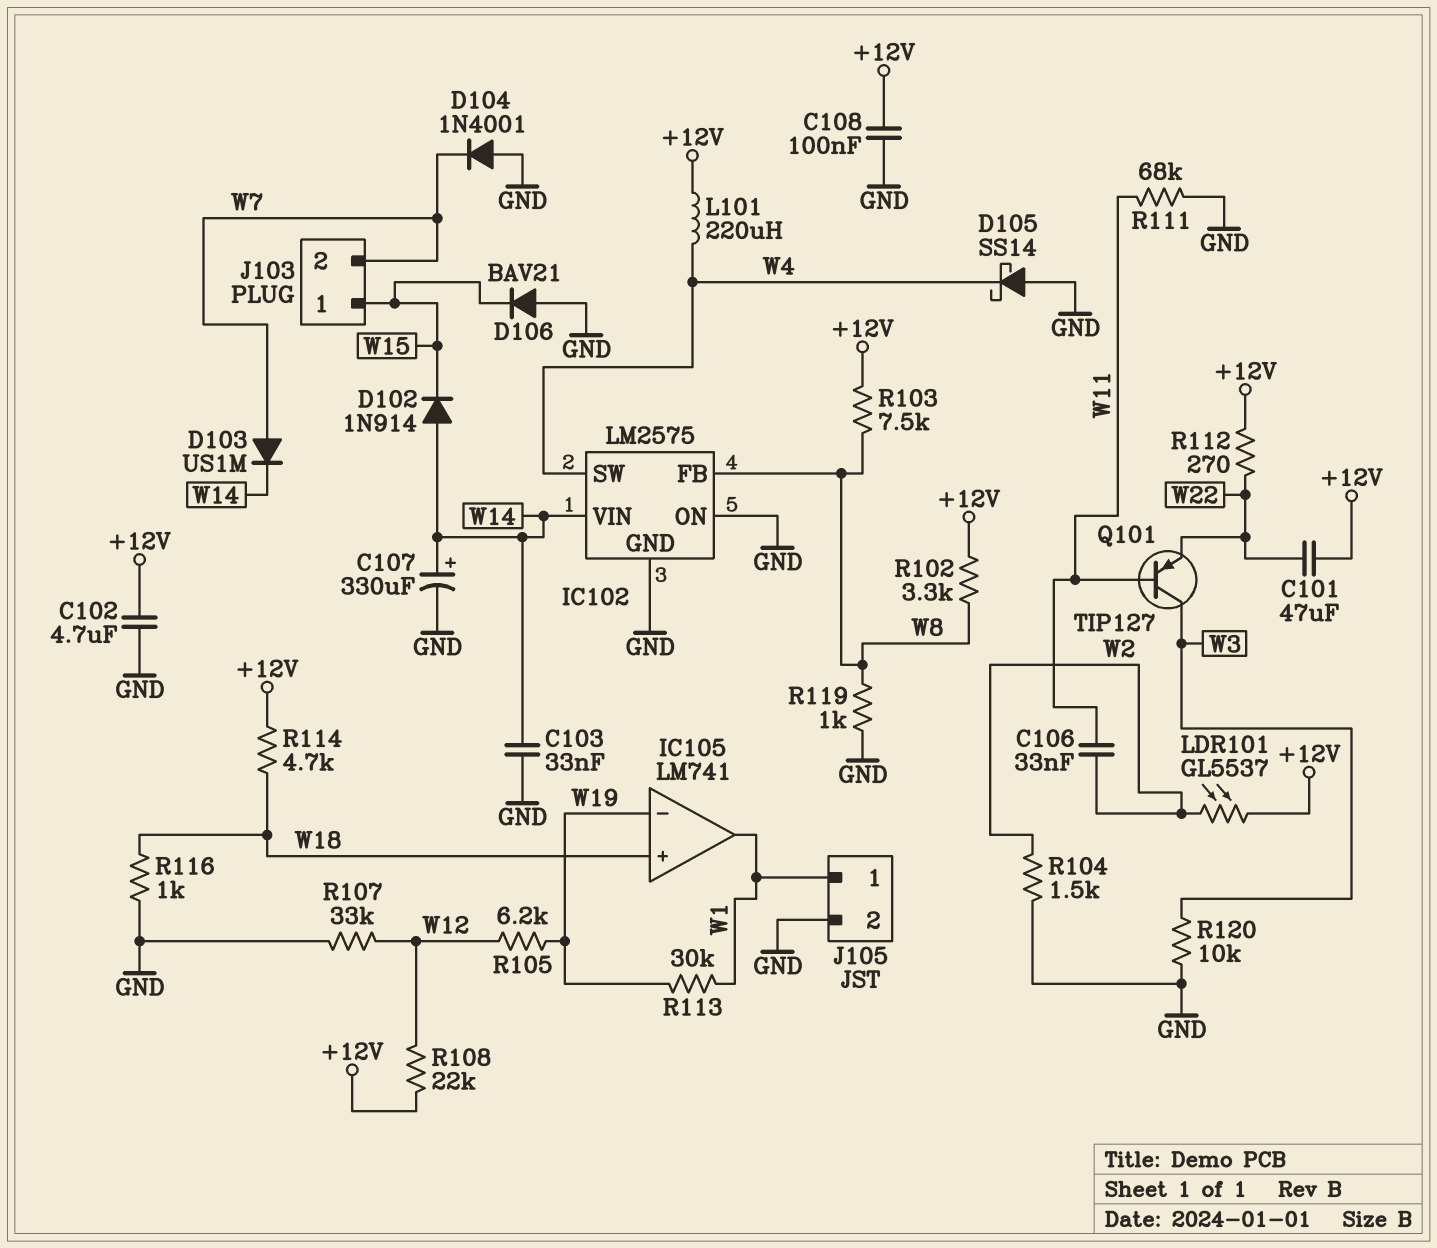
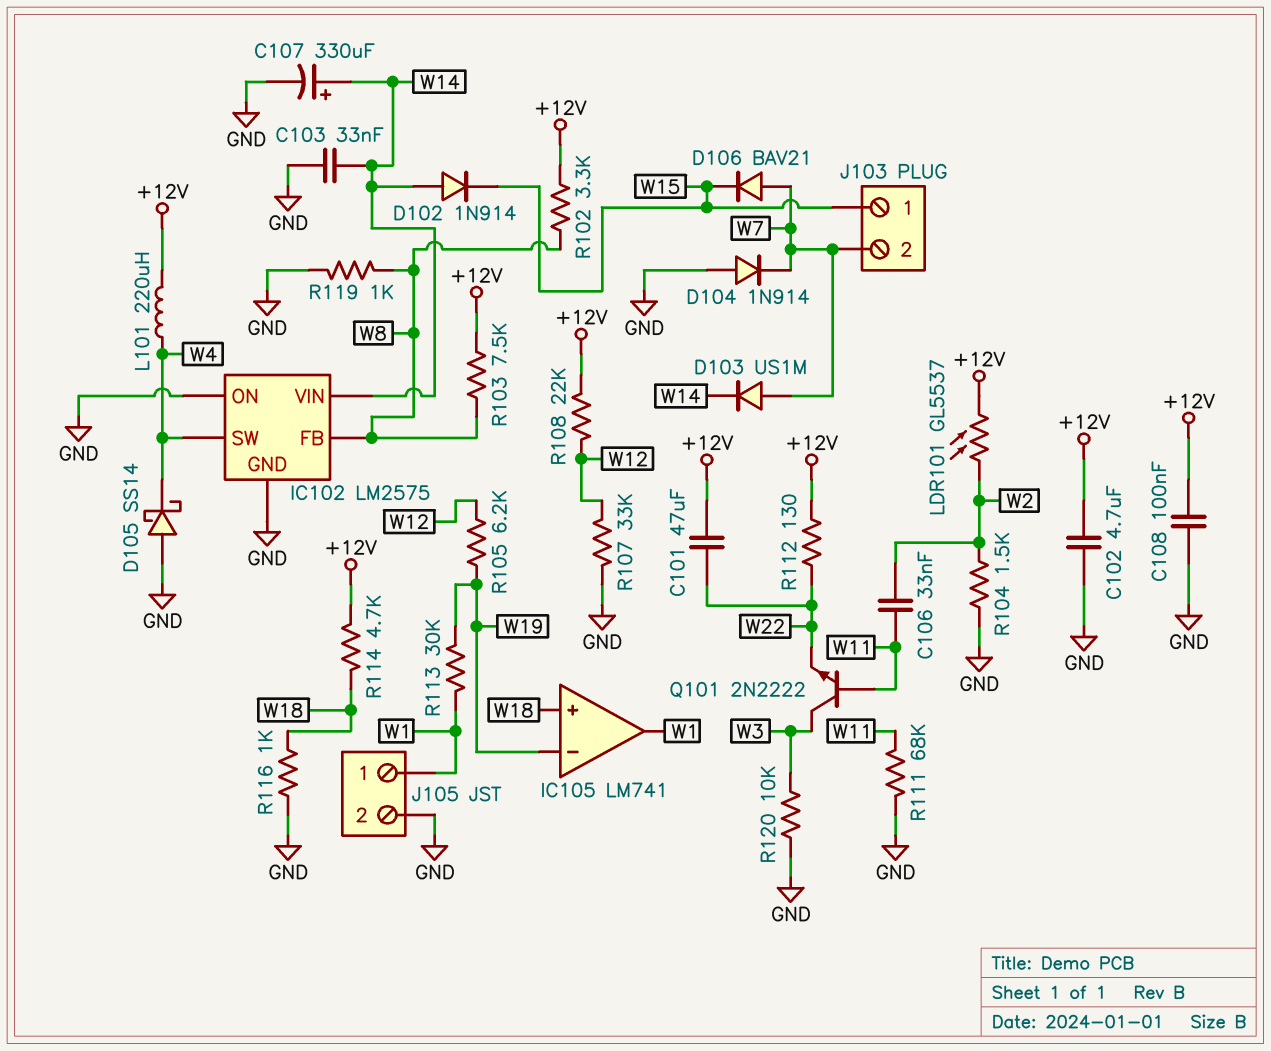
D104: diode 1N4001 (A GND, K W7) -> diode 1N914 (A GND, K W7)
D106: diode BAV21 (A GND, K W15) -> diode BAV21 (A W7, K W15)
Q101: PNP TIP127 (B W11, C W3, E W22) -> NPN 2N2222 (B W11, C W3, E W22)
R112: 270 (+12V, W22) -> 130 (+12V, W22)

